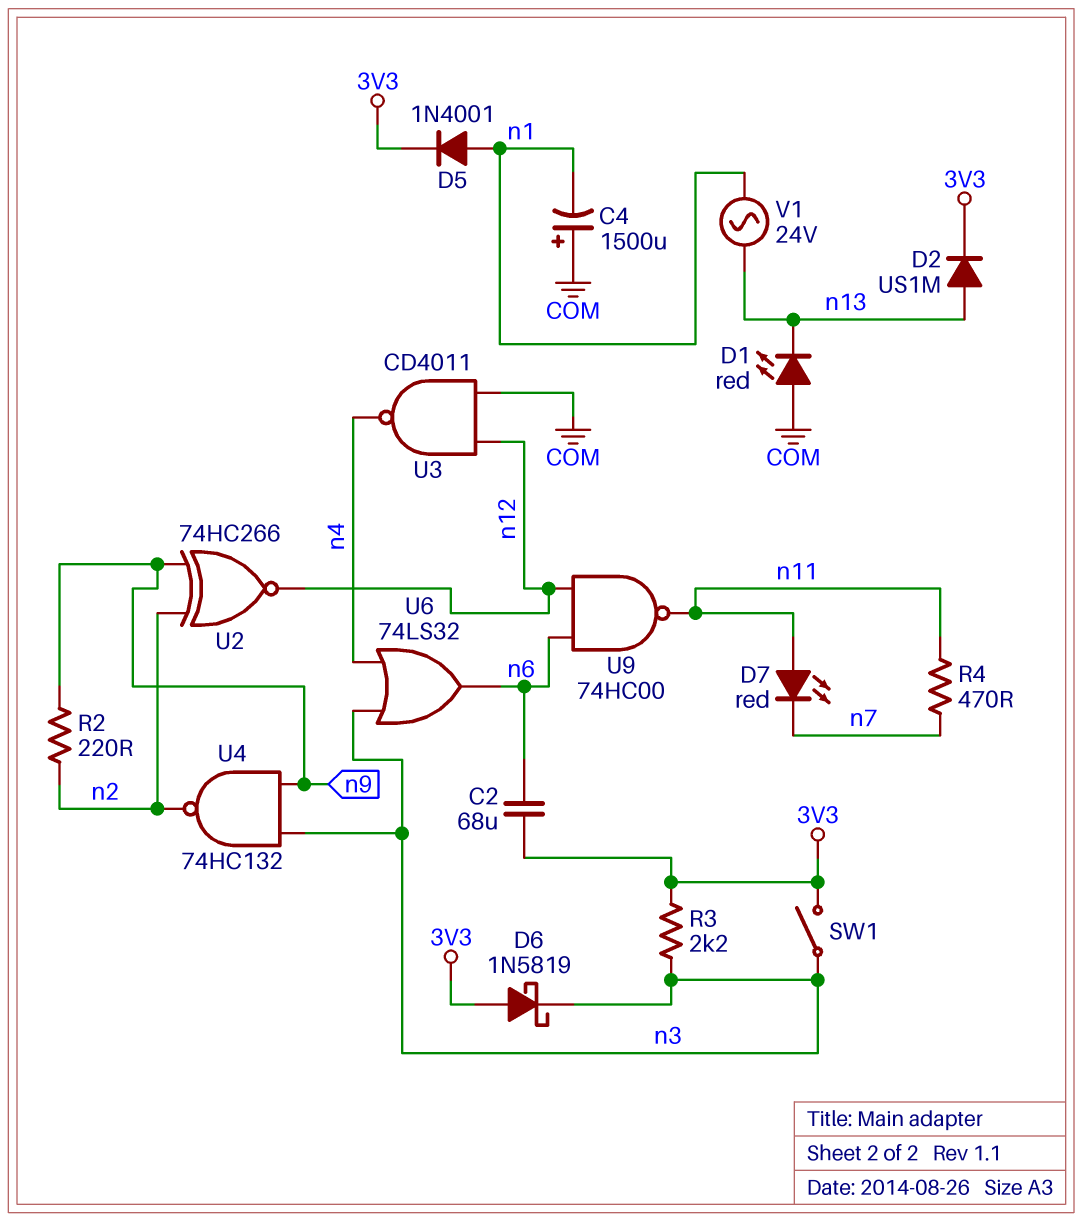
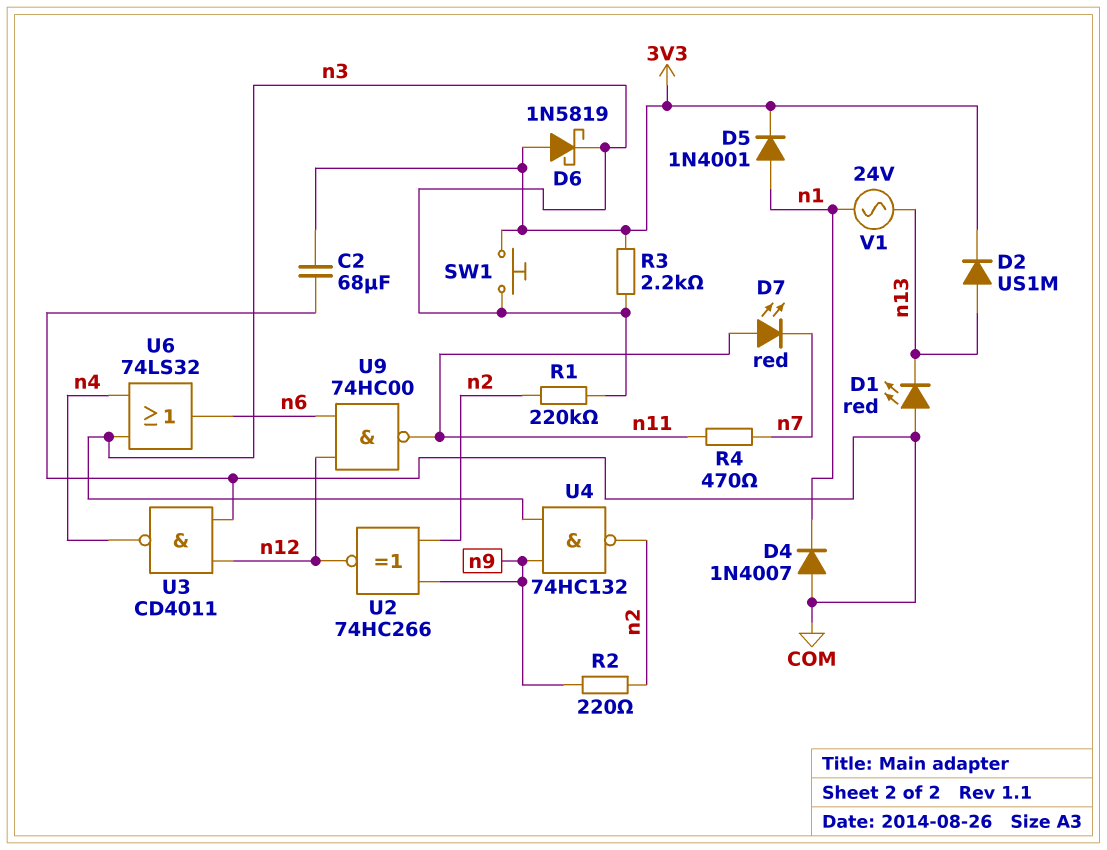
C2: 68uF (3V3, n6) -> 68uF (3V3, COM)
C4: 1500uF (plus COM, minus n1) -> none
D4: none -> diode 1N4007 (A COM, K n1)
R1: none -> 220k (n2, n3)
SW1: switch (3V3, n3) -> button (3V3, n3)

